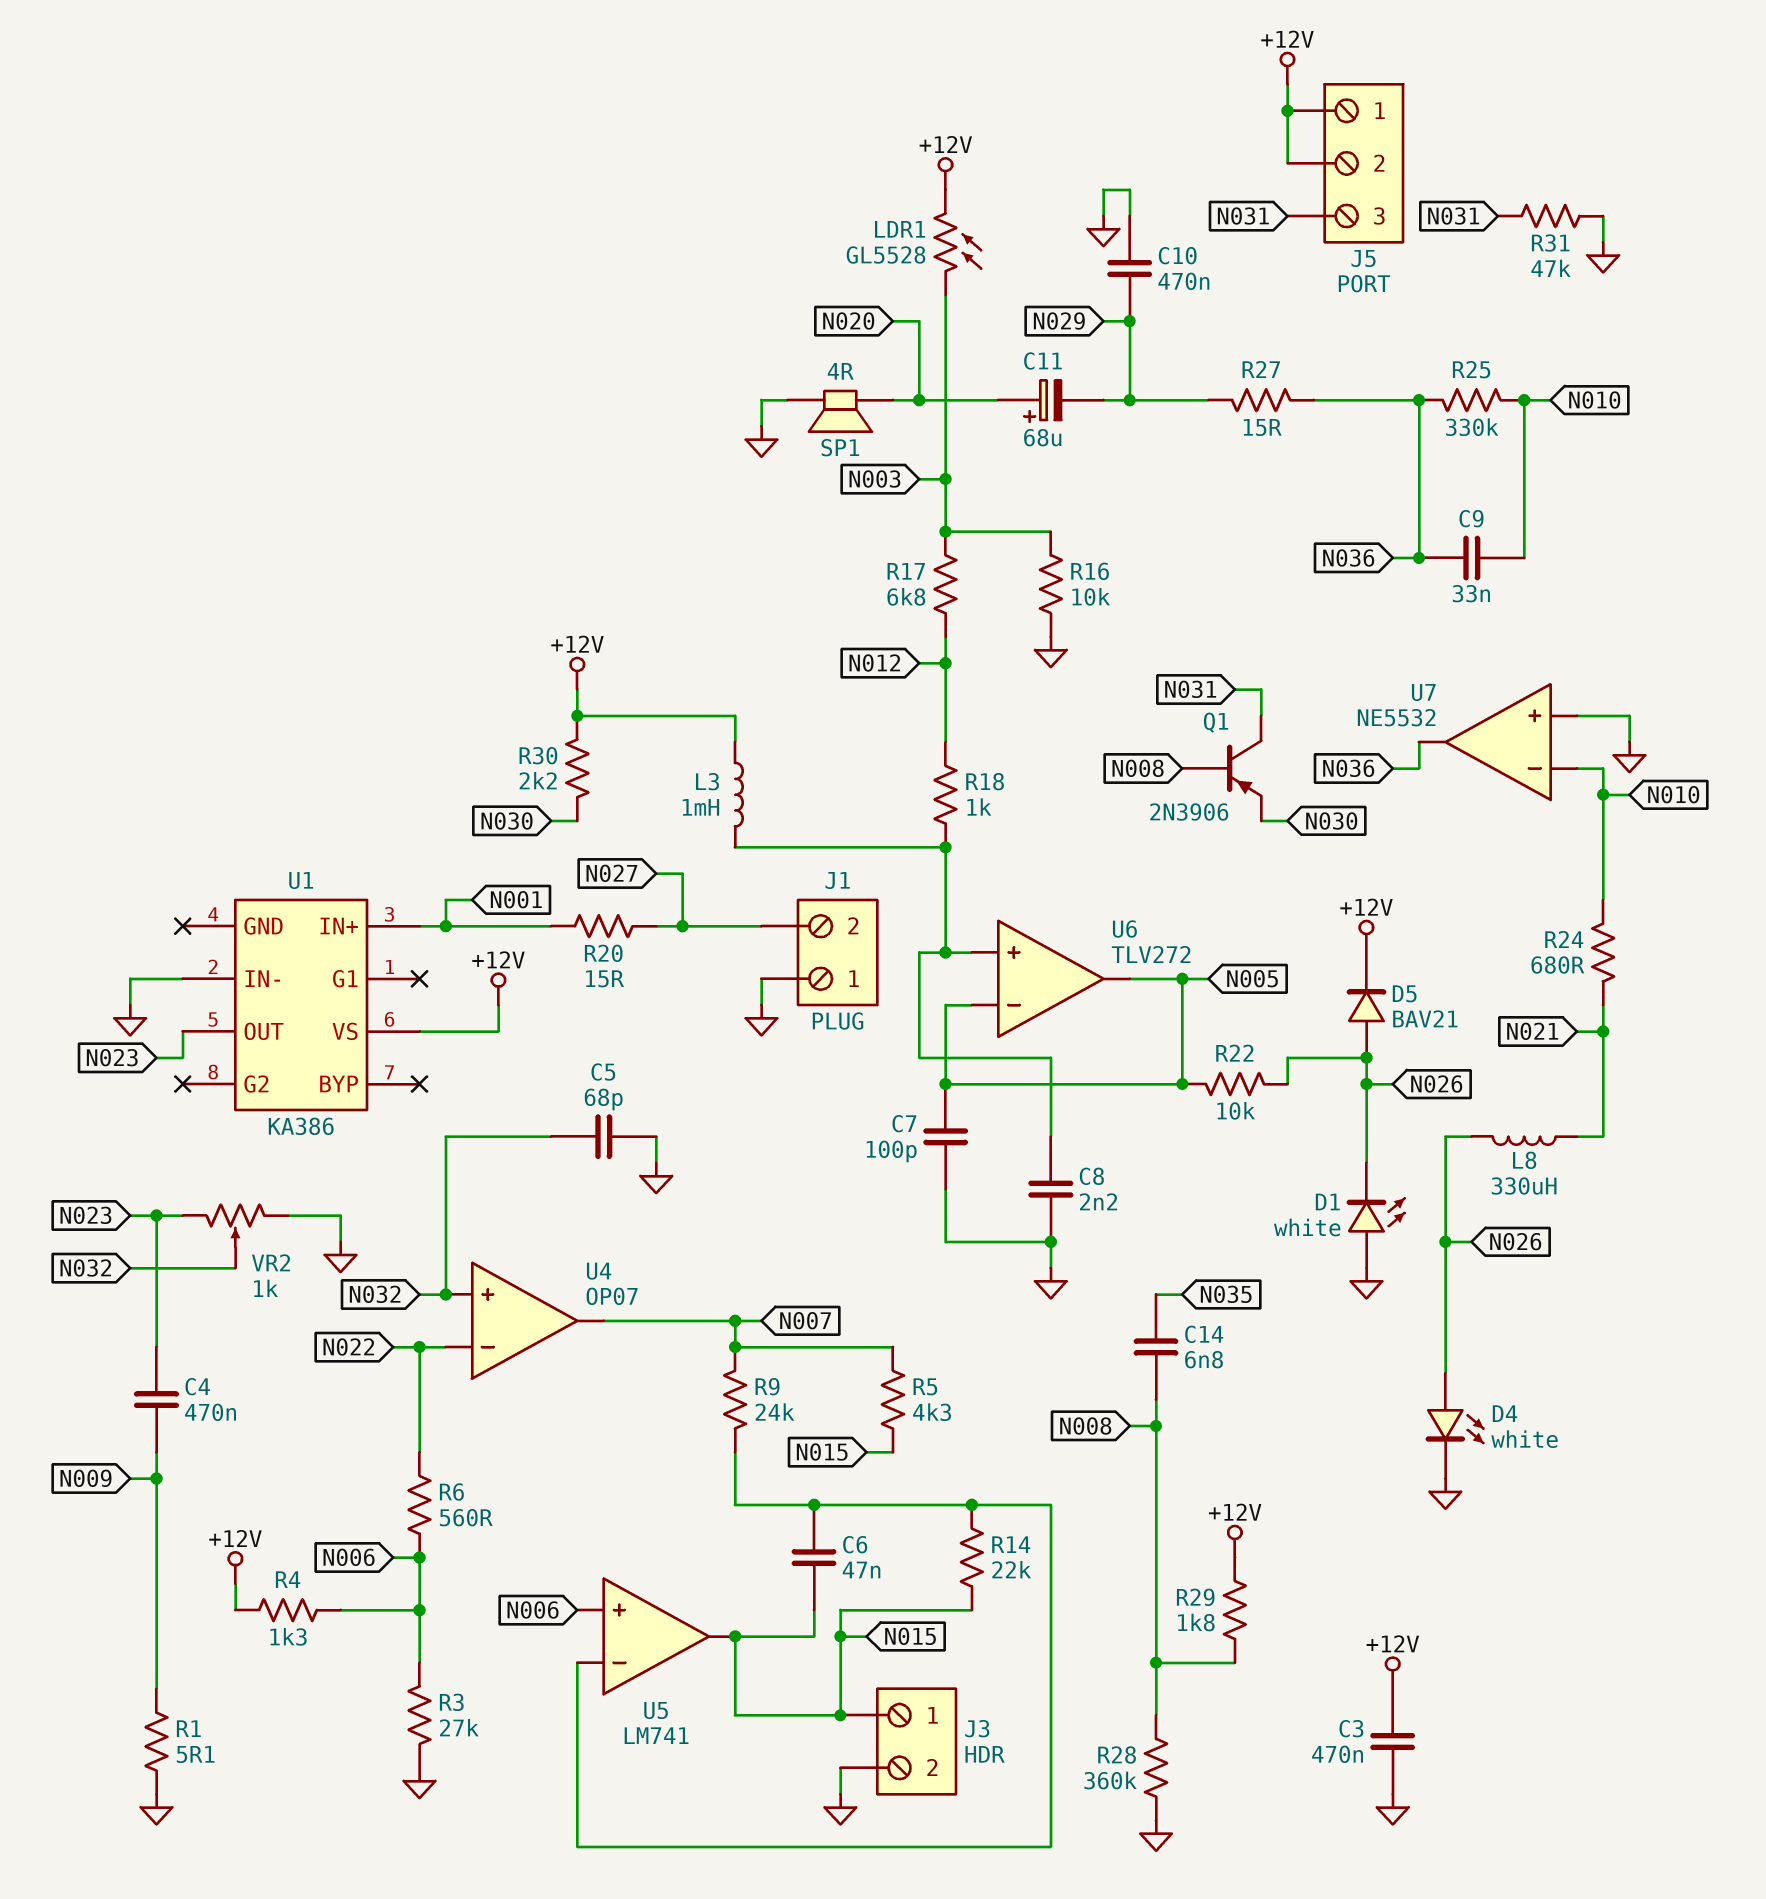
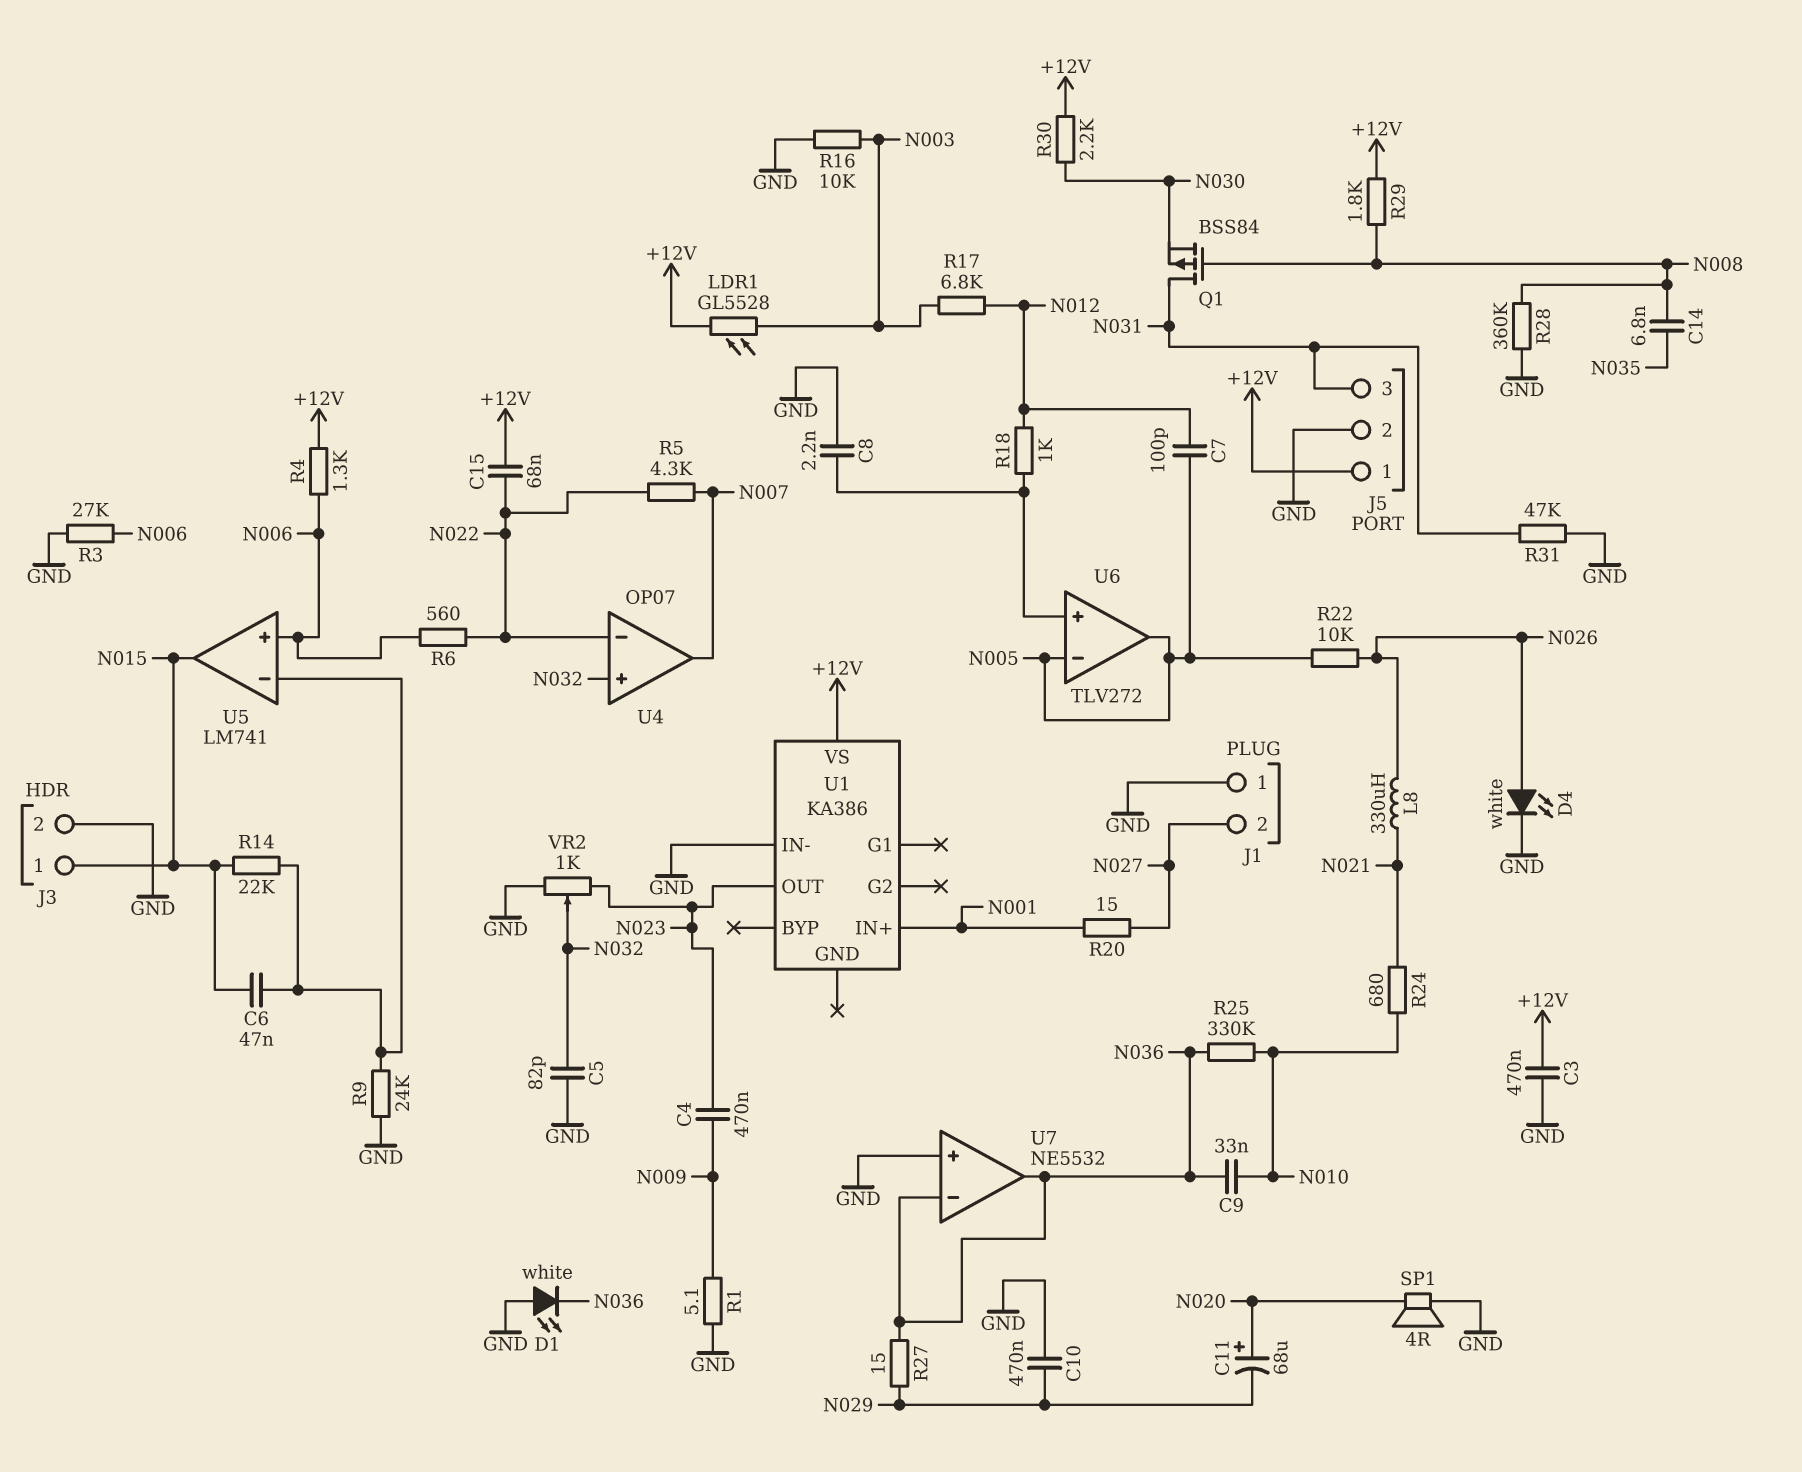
C5: 68pF (GND, N032) -> 82pF (GND, N032)
C7: 100pF (GND, N005) -> 100pF (N005, N012)
C15: none -> 68nF (+12V, N022)
D1: LED white (A GND, K N026) -> LED white (A GND, K N036)
D5: diode BAV21 (A N026, K +12V) -> none
J5 pin 2: +12V -> GND
L3: 1mH (+12V, U6/in+) -> none
Q1: PNP 2N3906 (B N008, C N031, E N030) -> PMOS BSS84 (G N008, D N031, S N030)
R5: 4.3k (N007, N015) -> 4.3k (N007, N022)
R9: 24k (N007, U5/in-) -> 24k (GND, U5/in-)
U7 pin in-: N010 -> N036

